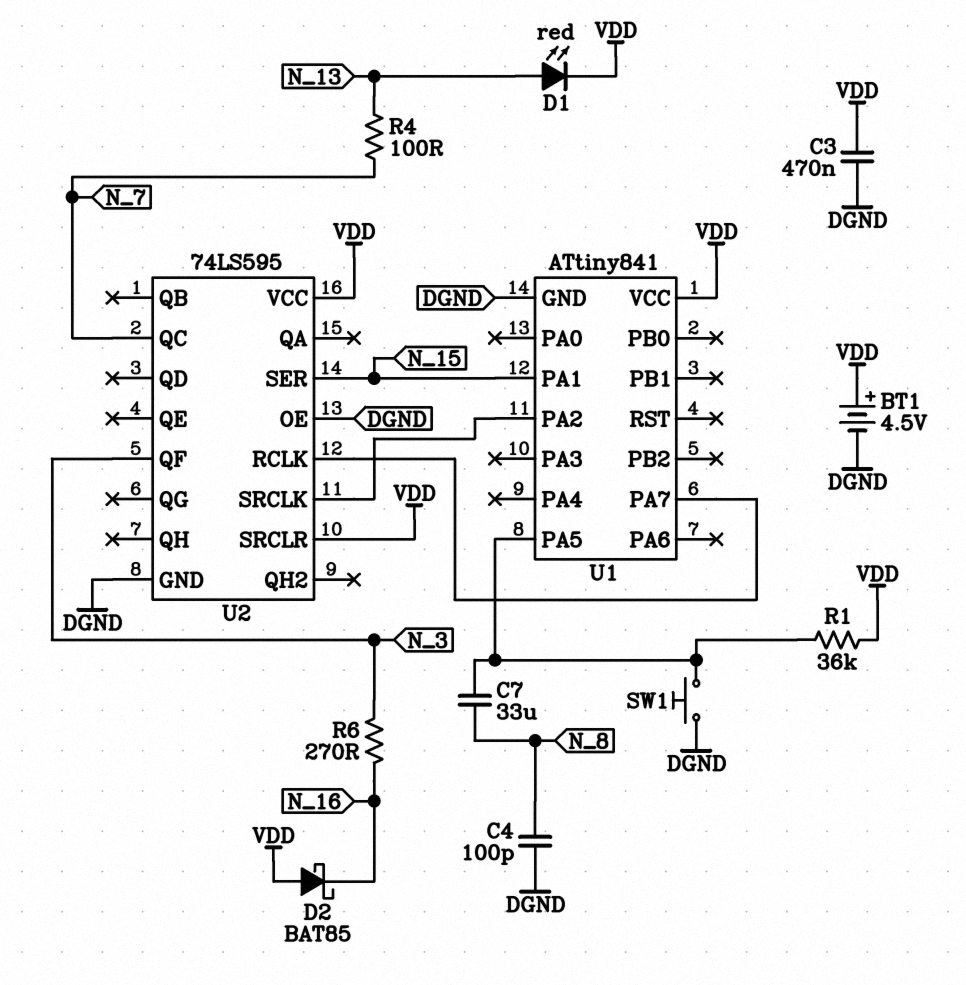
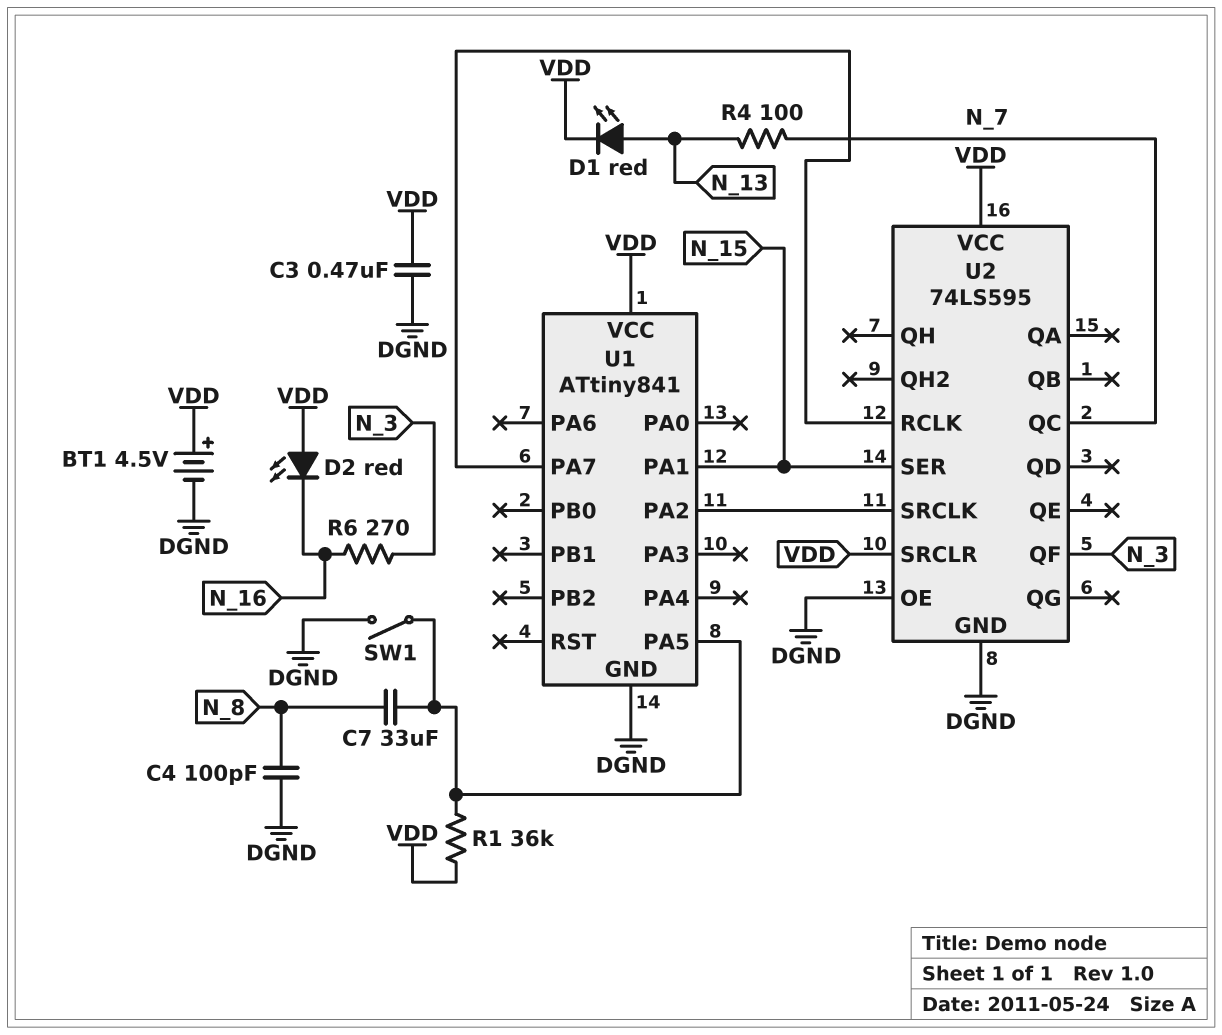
D2: schottky BAT85 (A VDD, K N_16) -> LED red (A VDD, K N_16)
SW1: button (DGND, U1/PA5) -> switch (DGND, U1/PA5)

